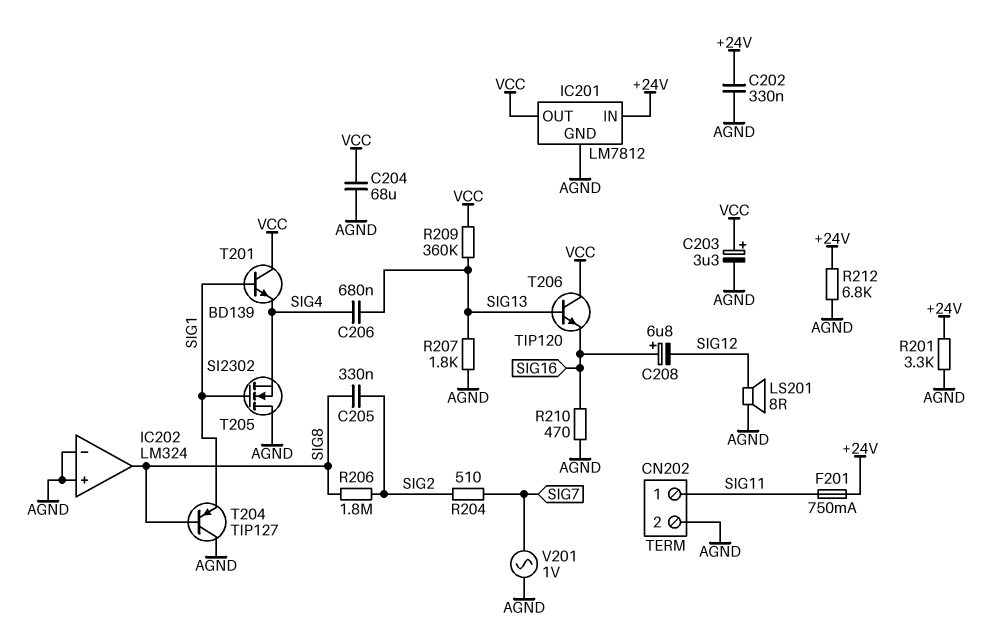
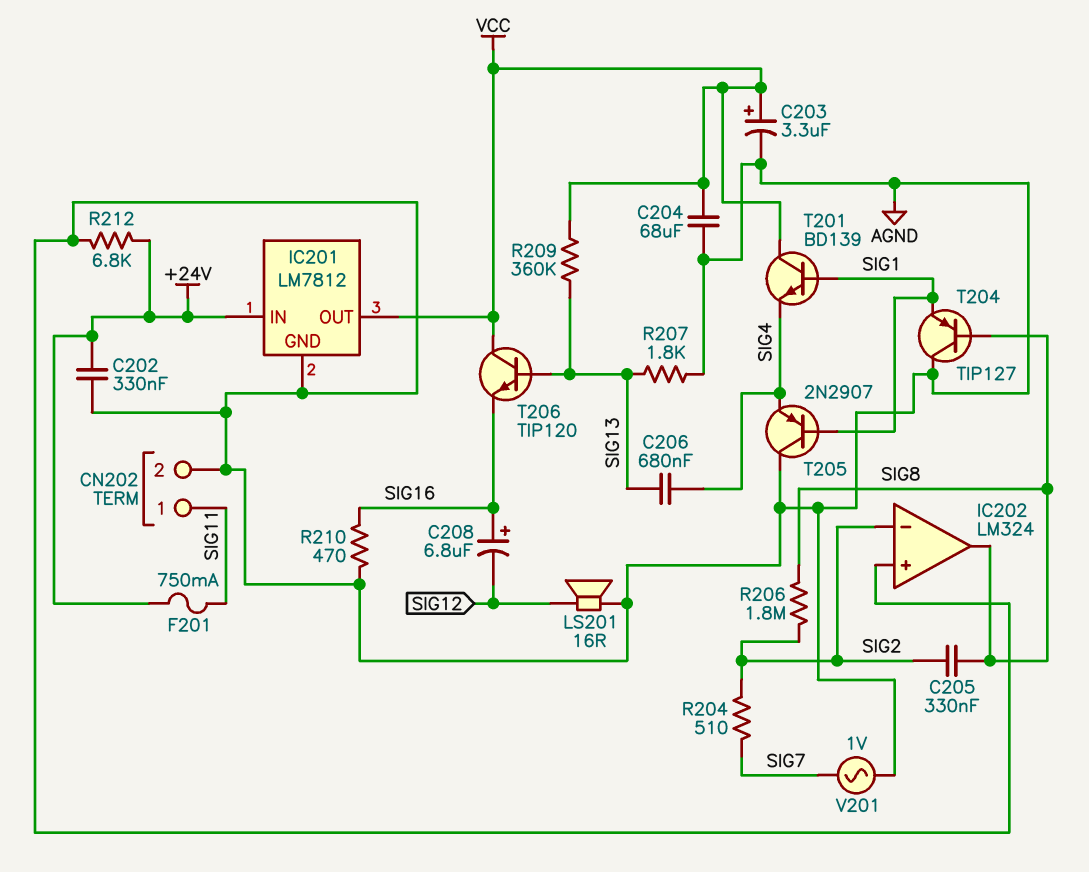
IC202 pin in-: AGND -> SIG2
LS201: speaker 8R (AGND, SIG12) -> speaker 16R (AGND, SIG12)
R201: 3.3k (+24V, AGND) -> none
T205: NMOS SI2302 (G SIG1, D AGND, S SIG4) -> PNP 2N2907 (B SIG1, C AGND, E SIG4)

